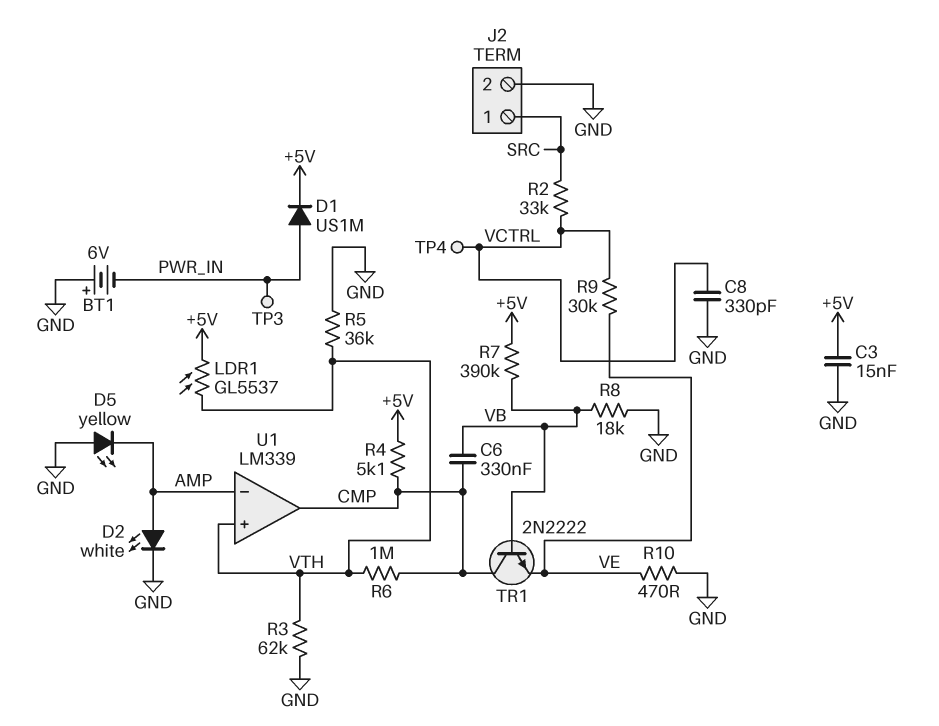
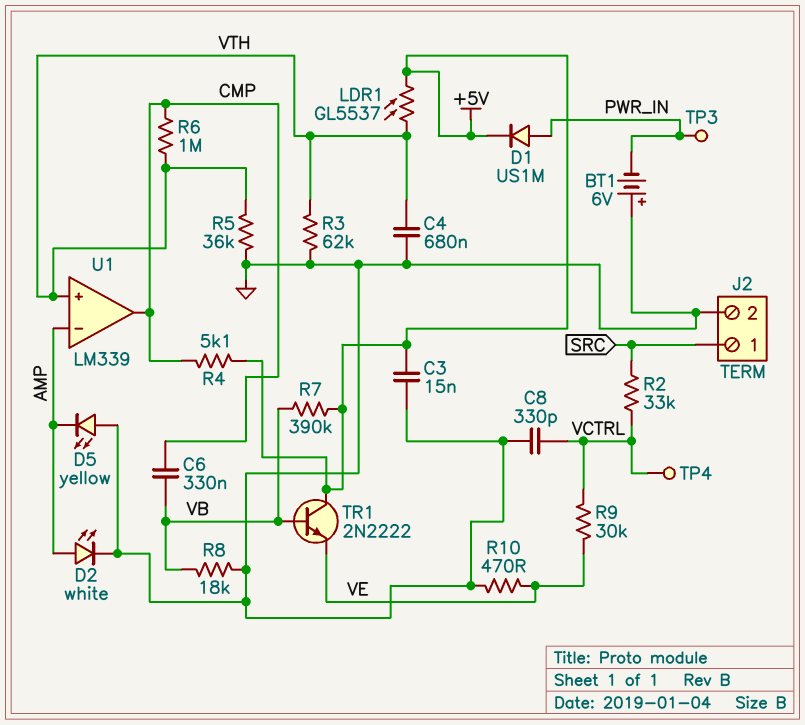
C4: none -> 680nF (GND, VTH)
TR1: NPN 2N2222 (B VB, C CMP, E VE) -> NPN 2N2222 (B VB, C +5V, E VE)

